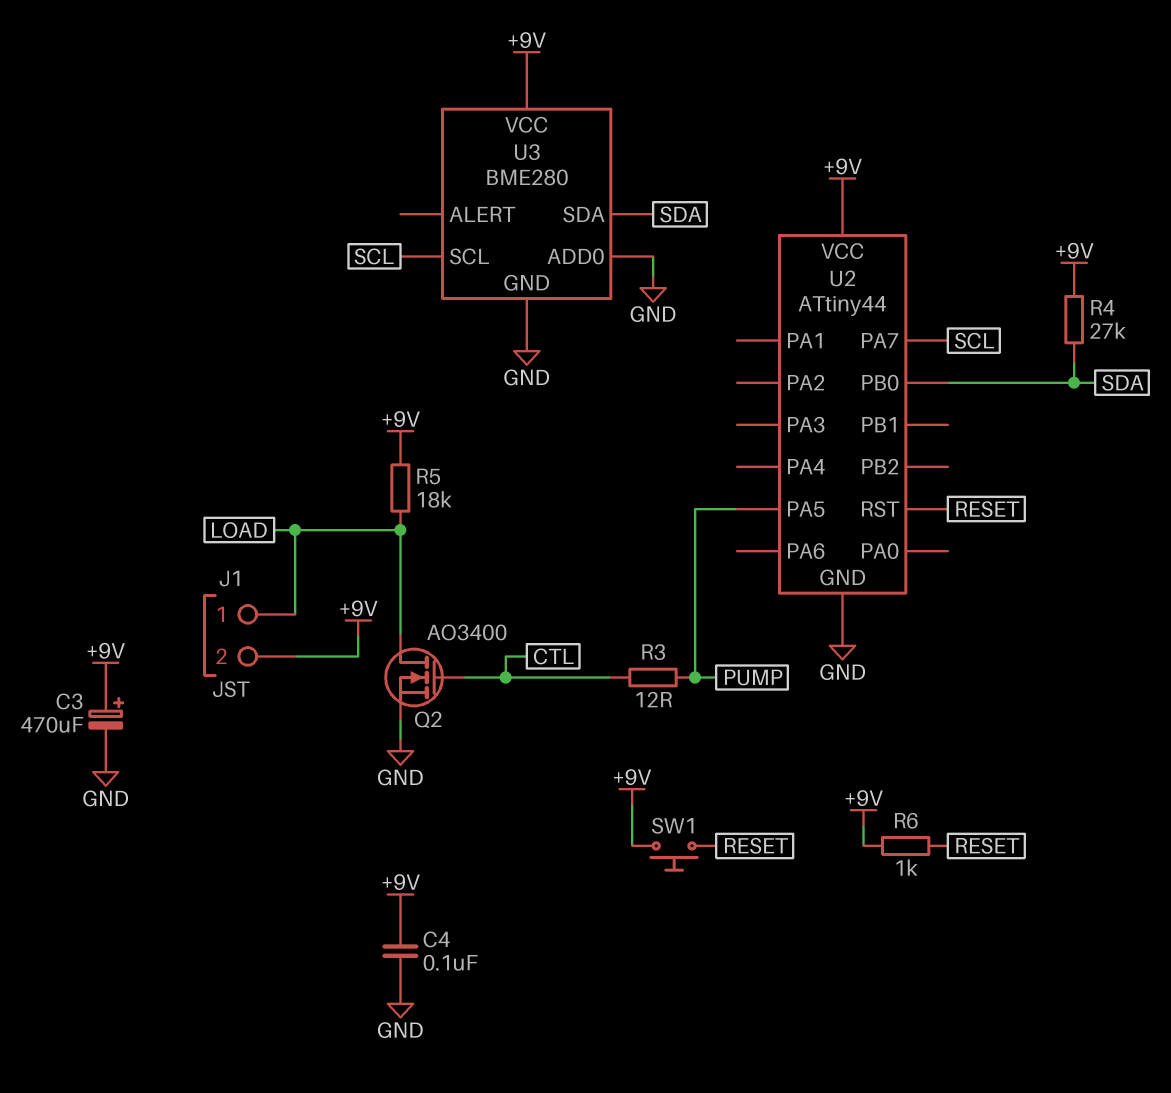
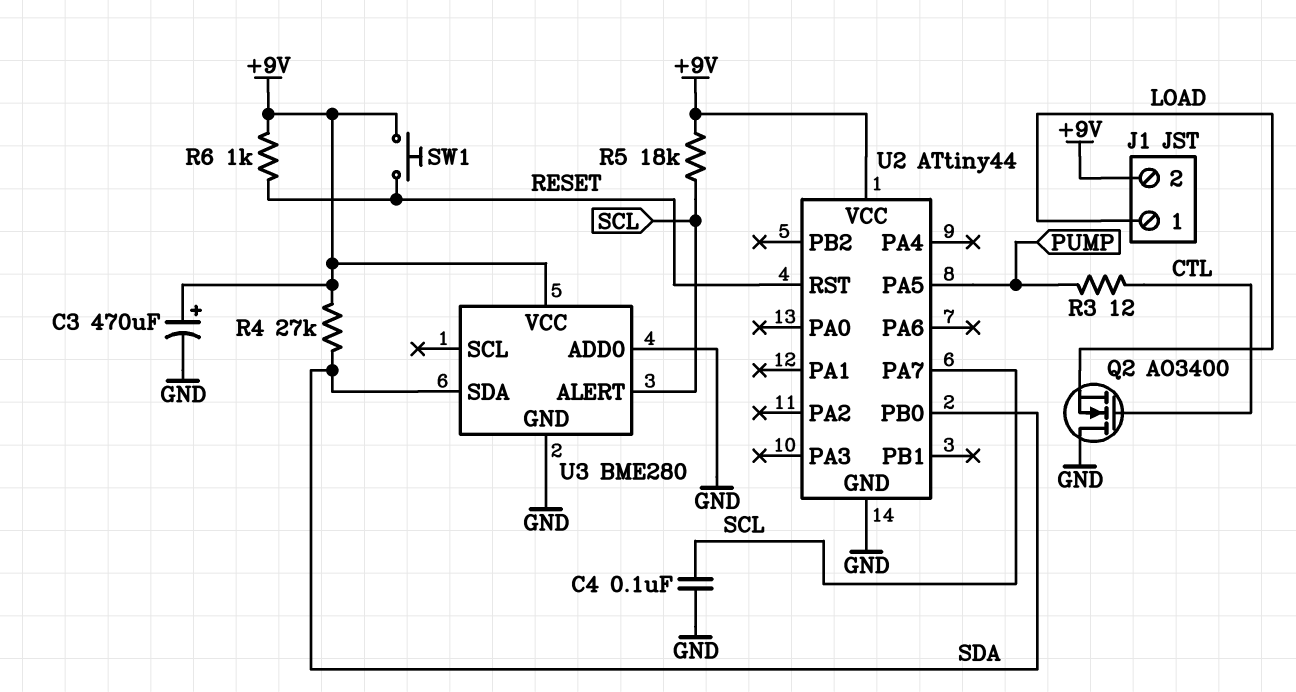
C4: 100nF (+9V, GND) -> 100nF (GND, SCL)
Q2: NMOS AO3400 (G CTL, D LOAD, S GND) -> NMOS AO3400 (G CTL, D GND, S LOAD)
R5: 18k (+9V, LOAD) -> 18k (+9V, SCL)
U3 pin ALERT: none -> SCL
U3 pin SCL: SCL -> none

